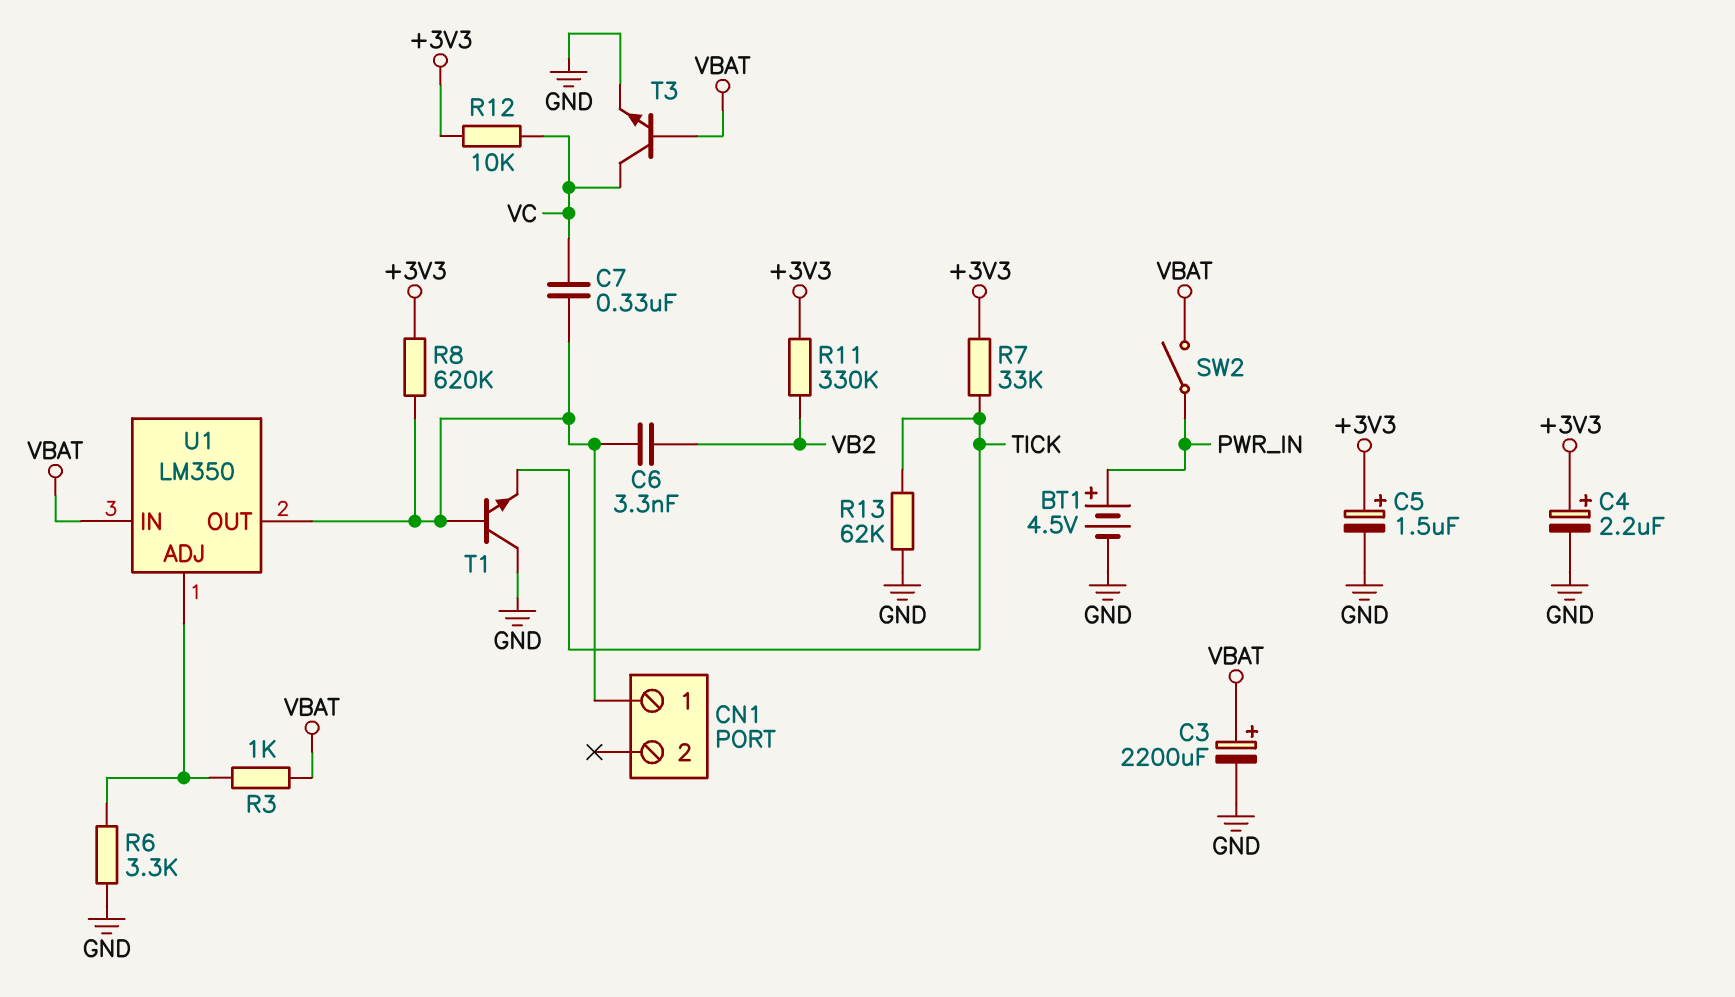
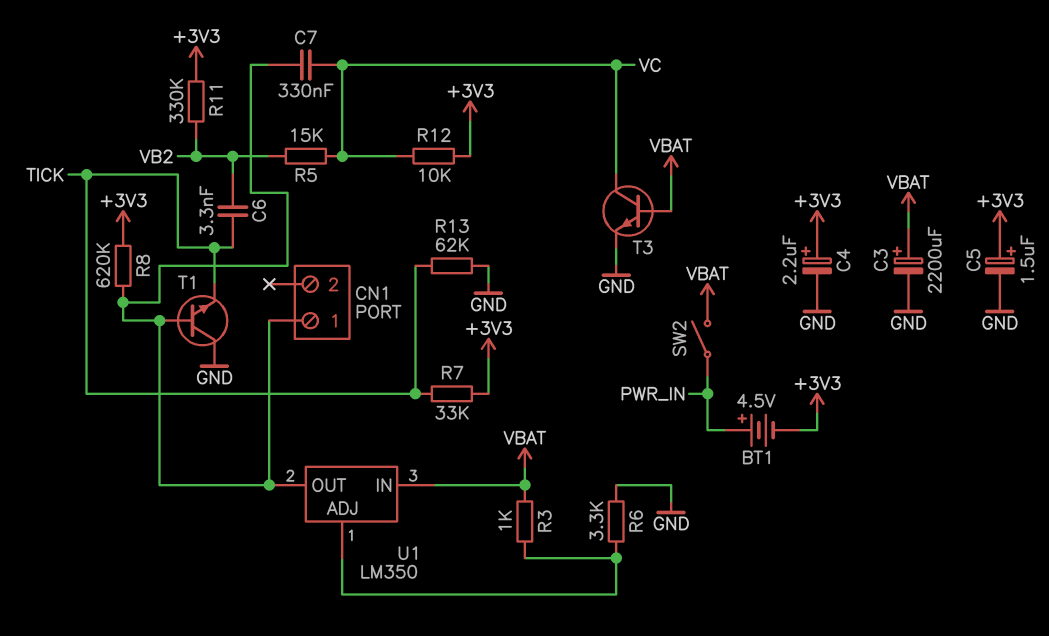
BT1: 4.5V (plus PWR_IN, minus GND) -> 4.5V (plus PWR_IN, minus +3V3)
C6: 3.3nF (CN1/1, VB2) -> 3.3nF (TICK, VB2)
R5: none -> 15k (VB2, VC)

